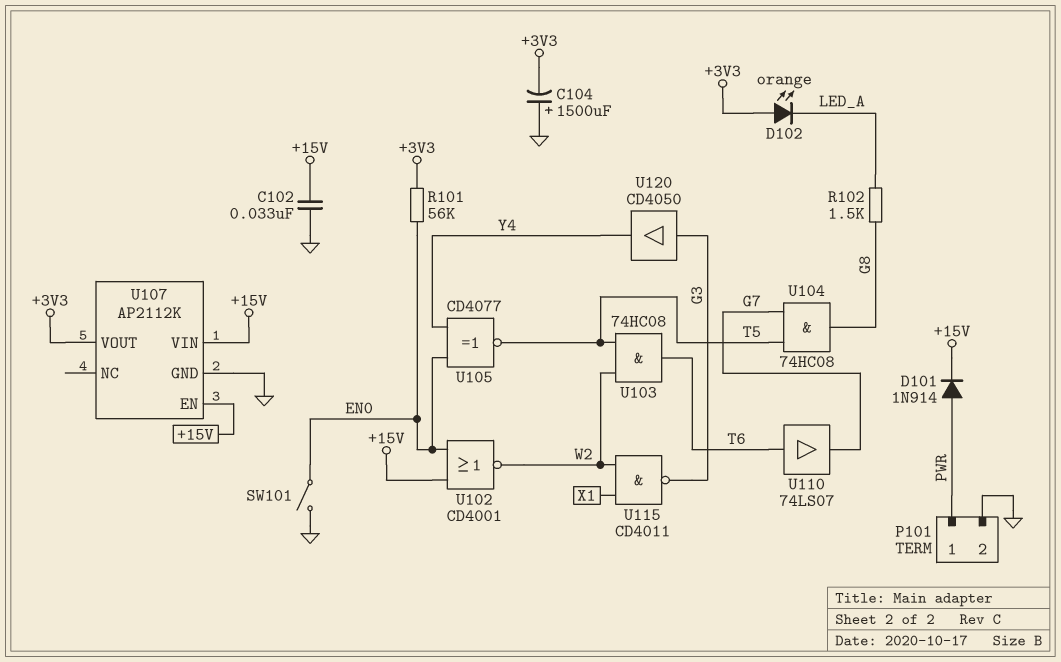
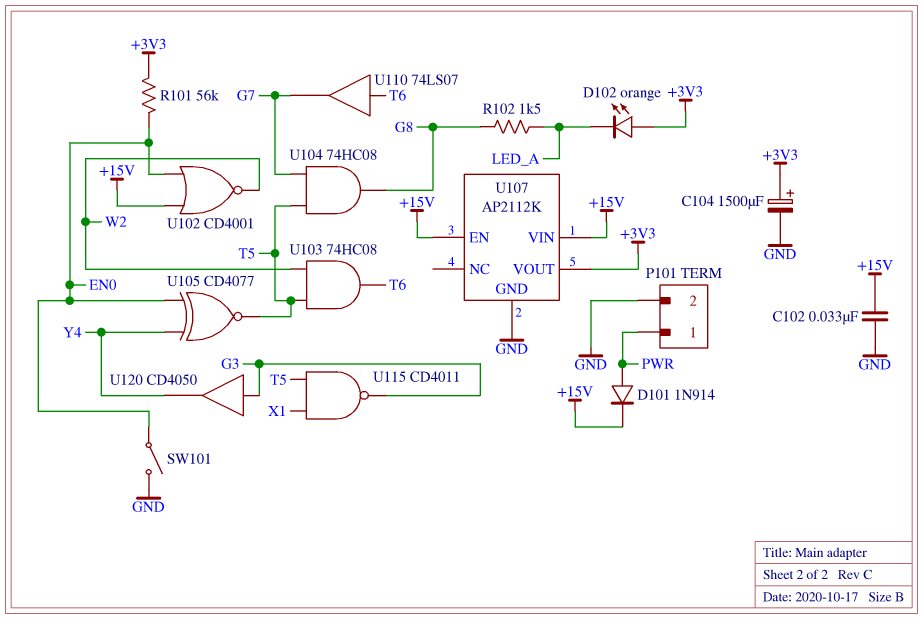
C104: 1500uF (plus GND, minus +3V3) -> 1500uF (plus +3V3, minus GND)
U115: NAND CD4011 (in W2, in X1, out G3) -> NAND CD4011 (in T5, in X1, out G3)

